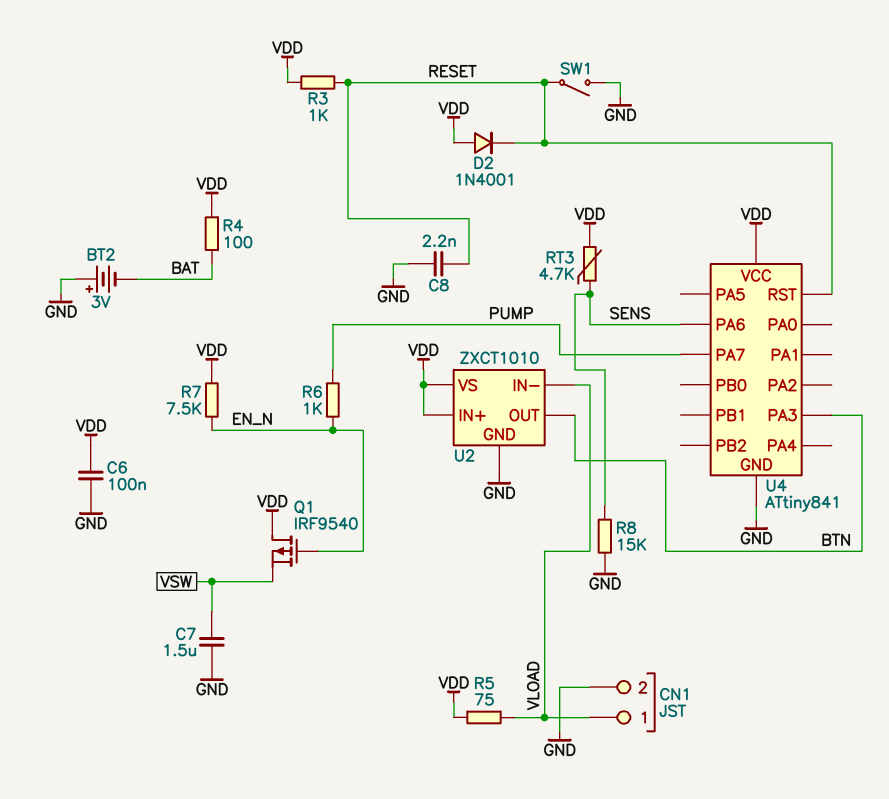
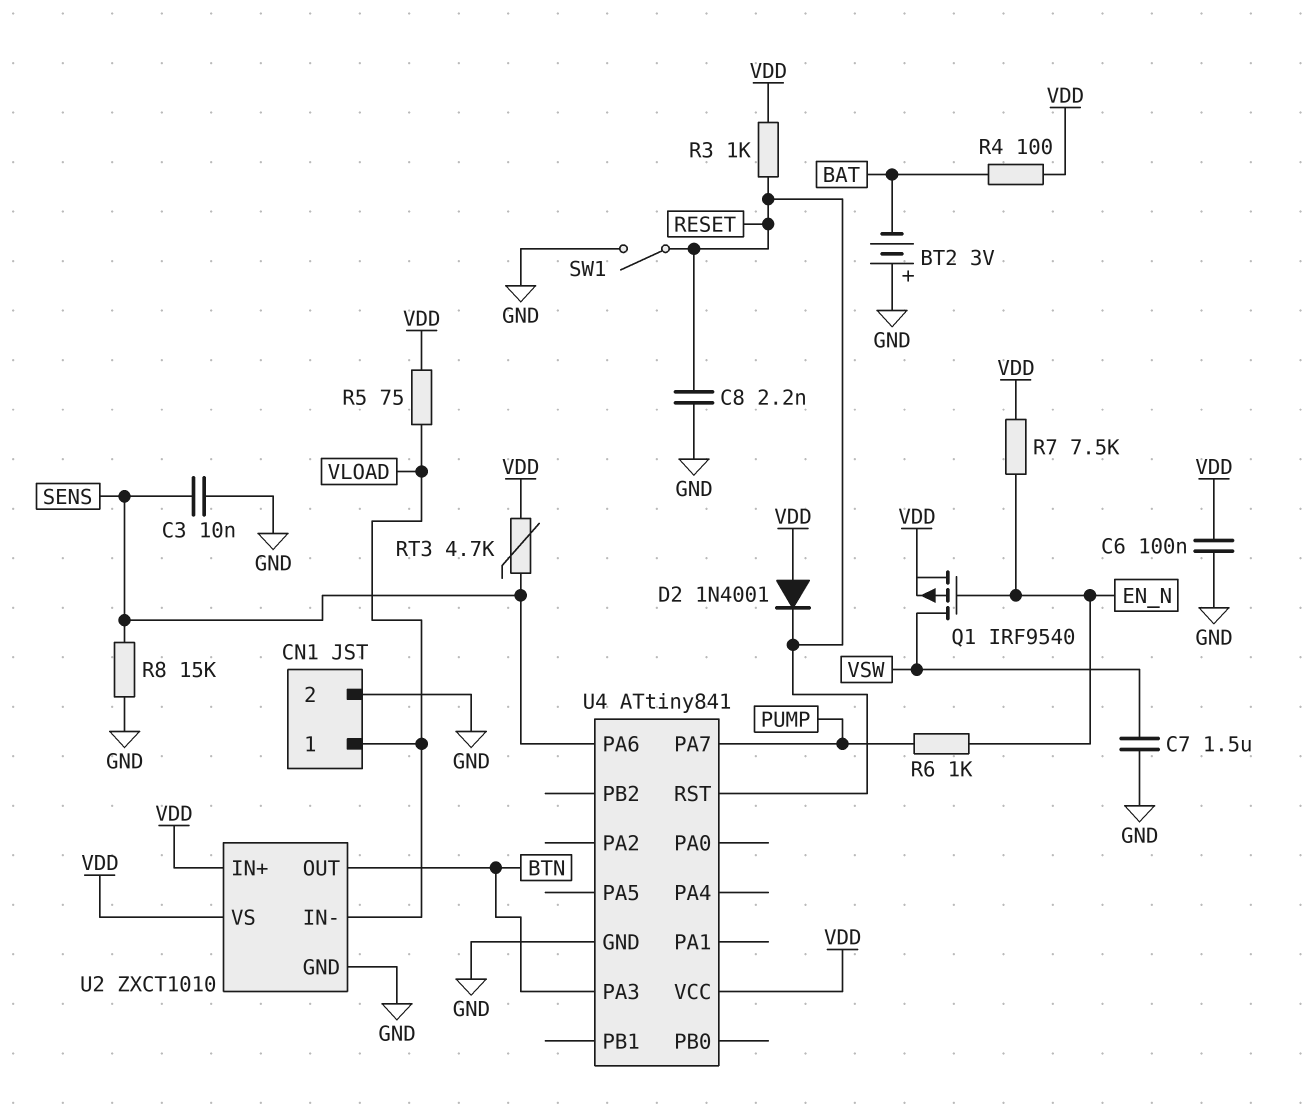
C3: none -> 10nF (GND, SENS)
Q1: PMOS IRF9540 (G EN_N, D VDD, S VSW) -> PMOS IRF9540 (G EN_N, D VSW, S VDD)

